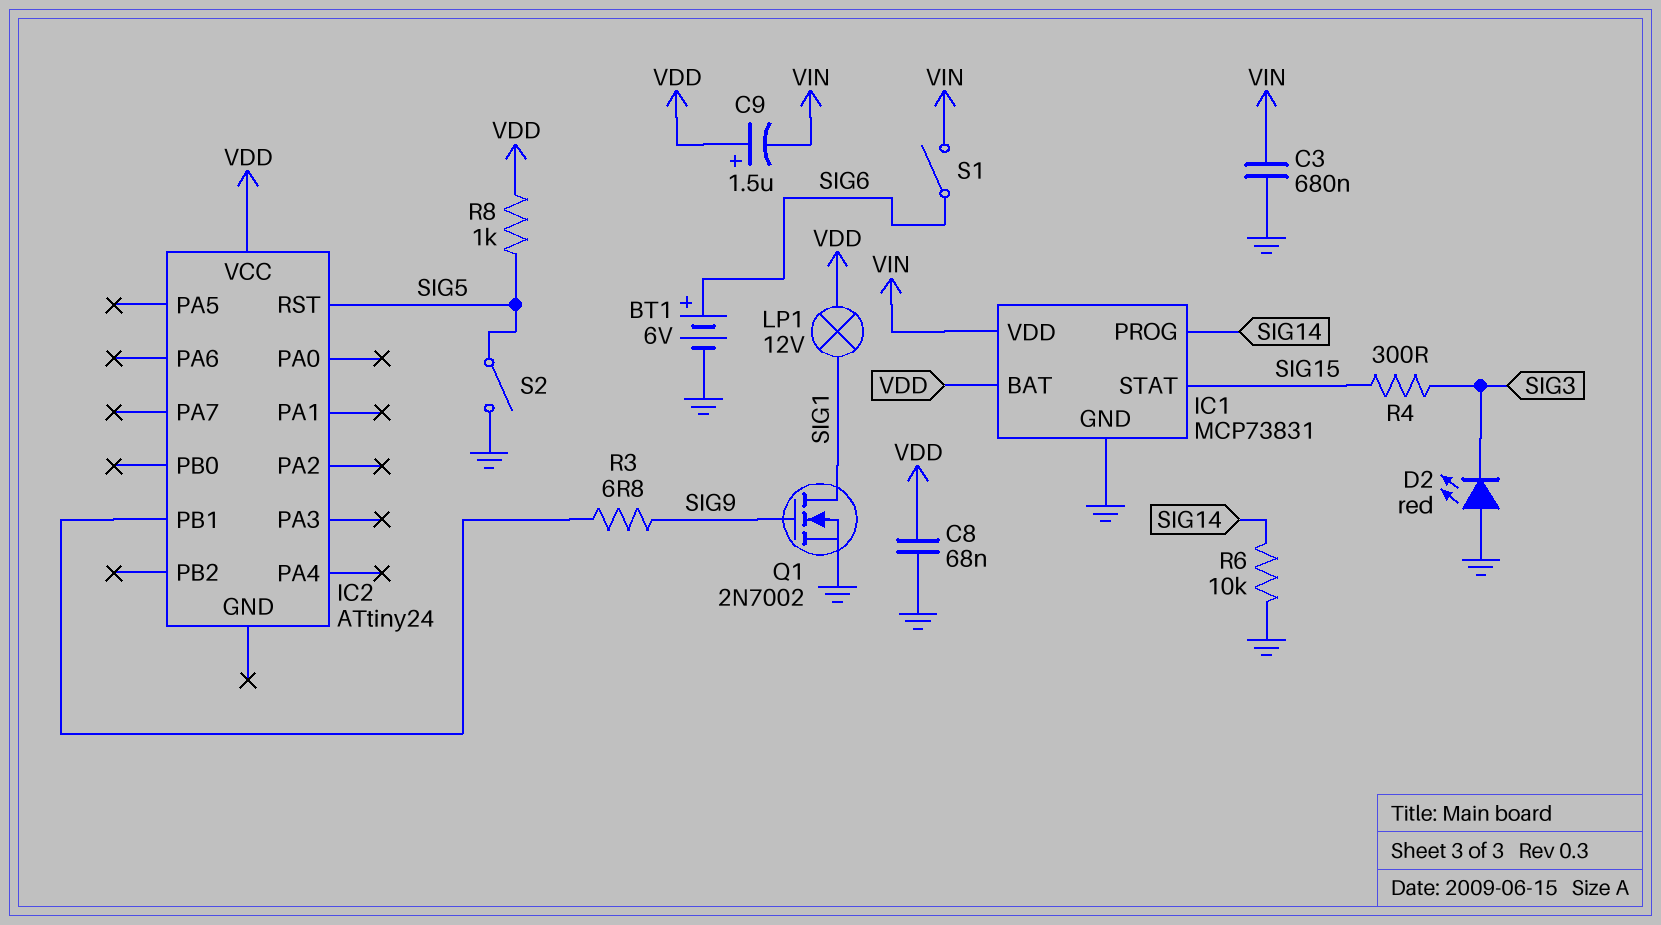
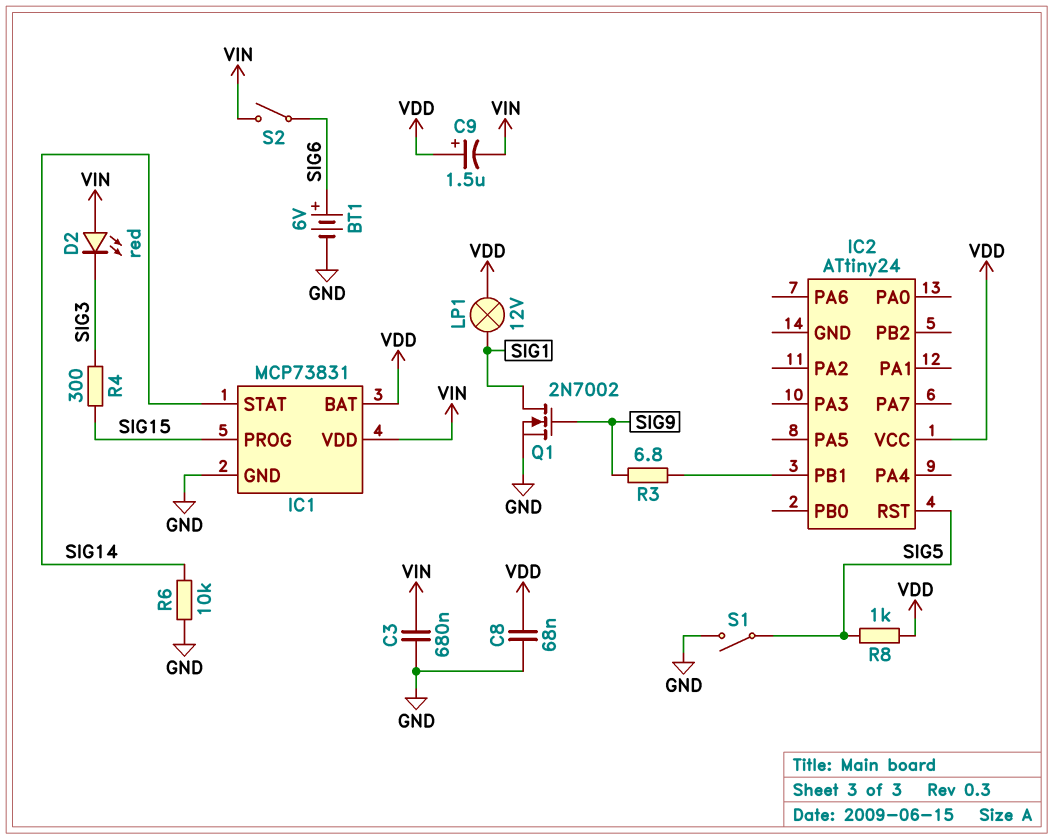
D2: LED red (A GND, K SIG3) -> LED red (A VIN, K SIG3)
IC1 pin PROG: SIG14 -> SIG15
IC1 pin STAT: SIG15 -> SIG14
S1: switch (SIG6, VIN) -> switch (GND, SIG5)
S2: switch (GND, SIG5) -> switch (SIG6, VIN)

